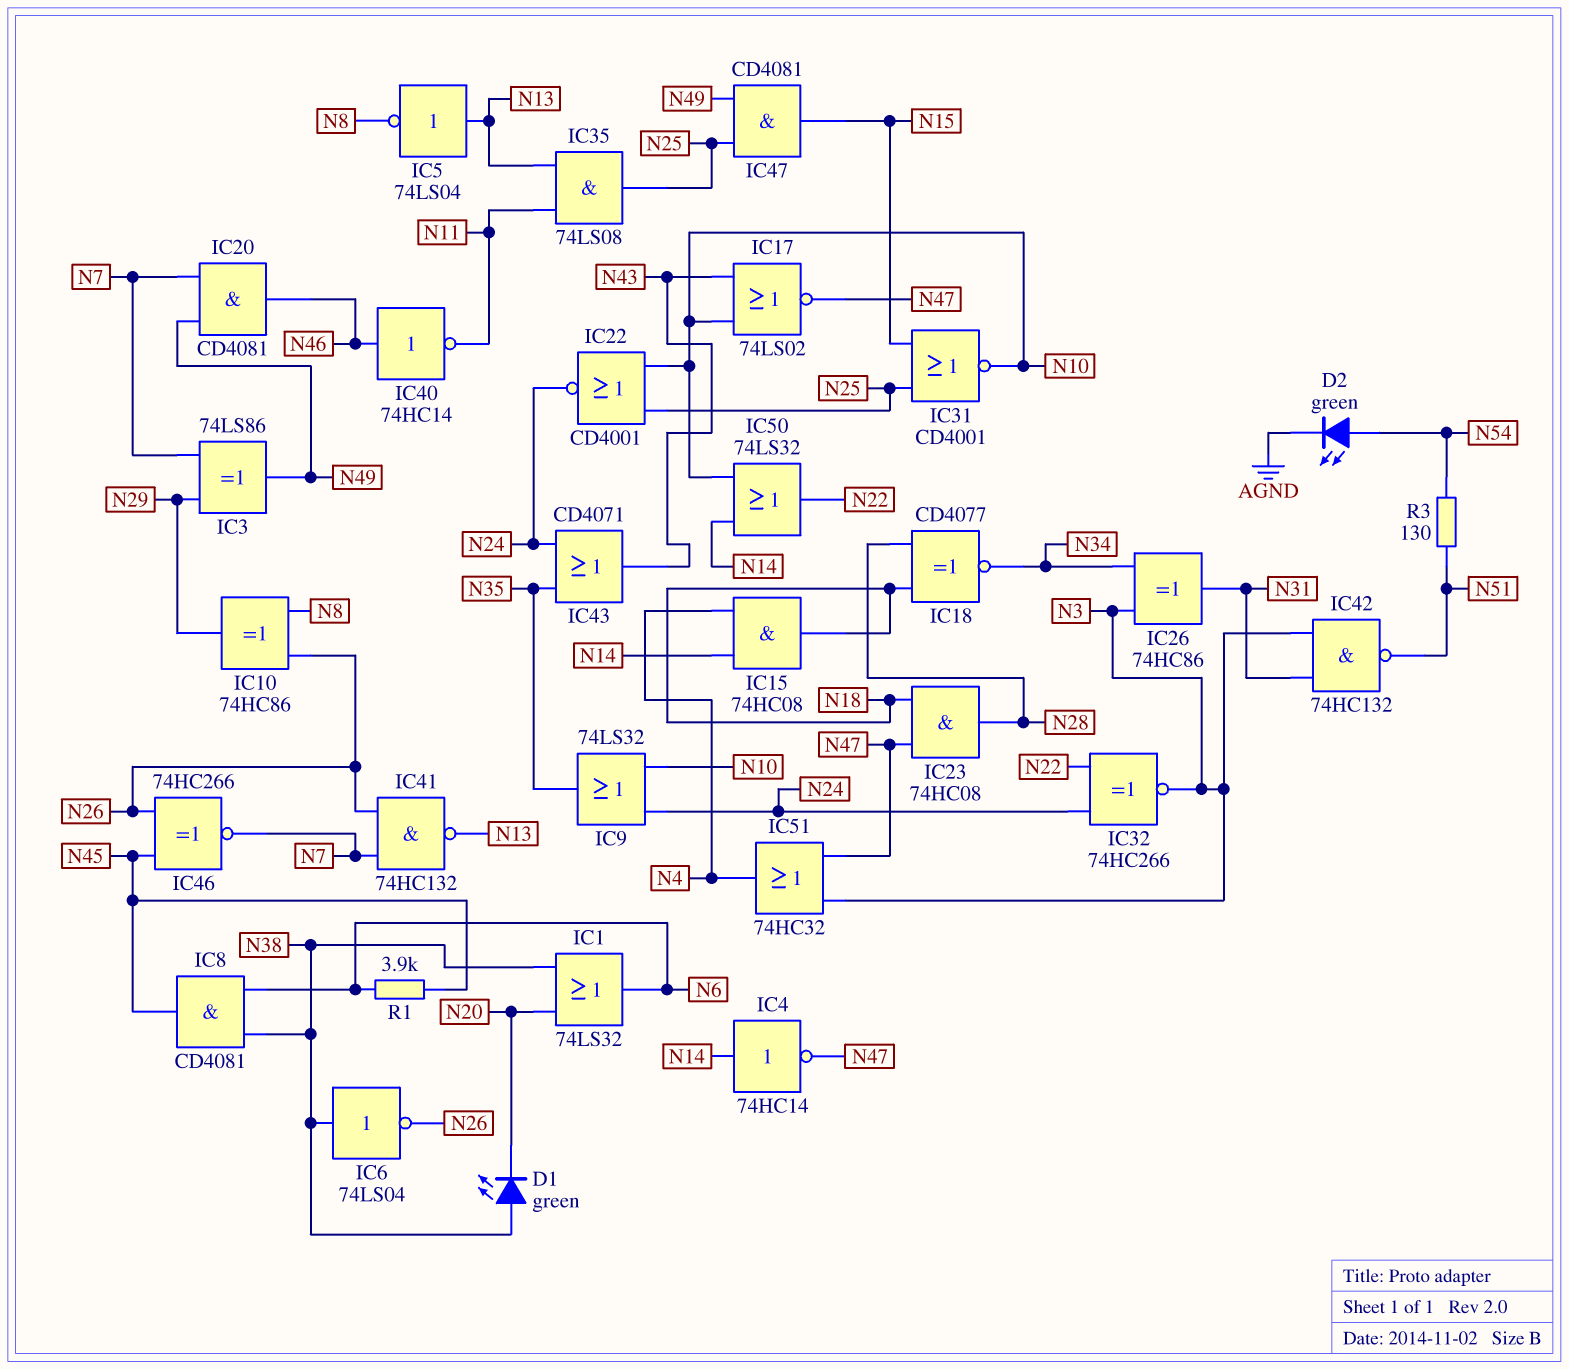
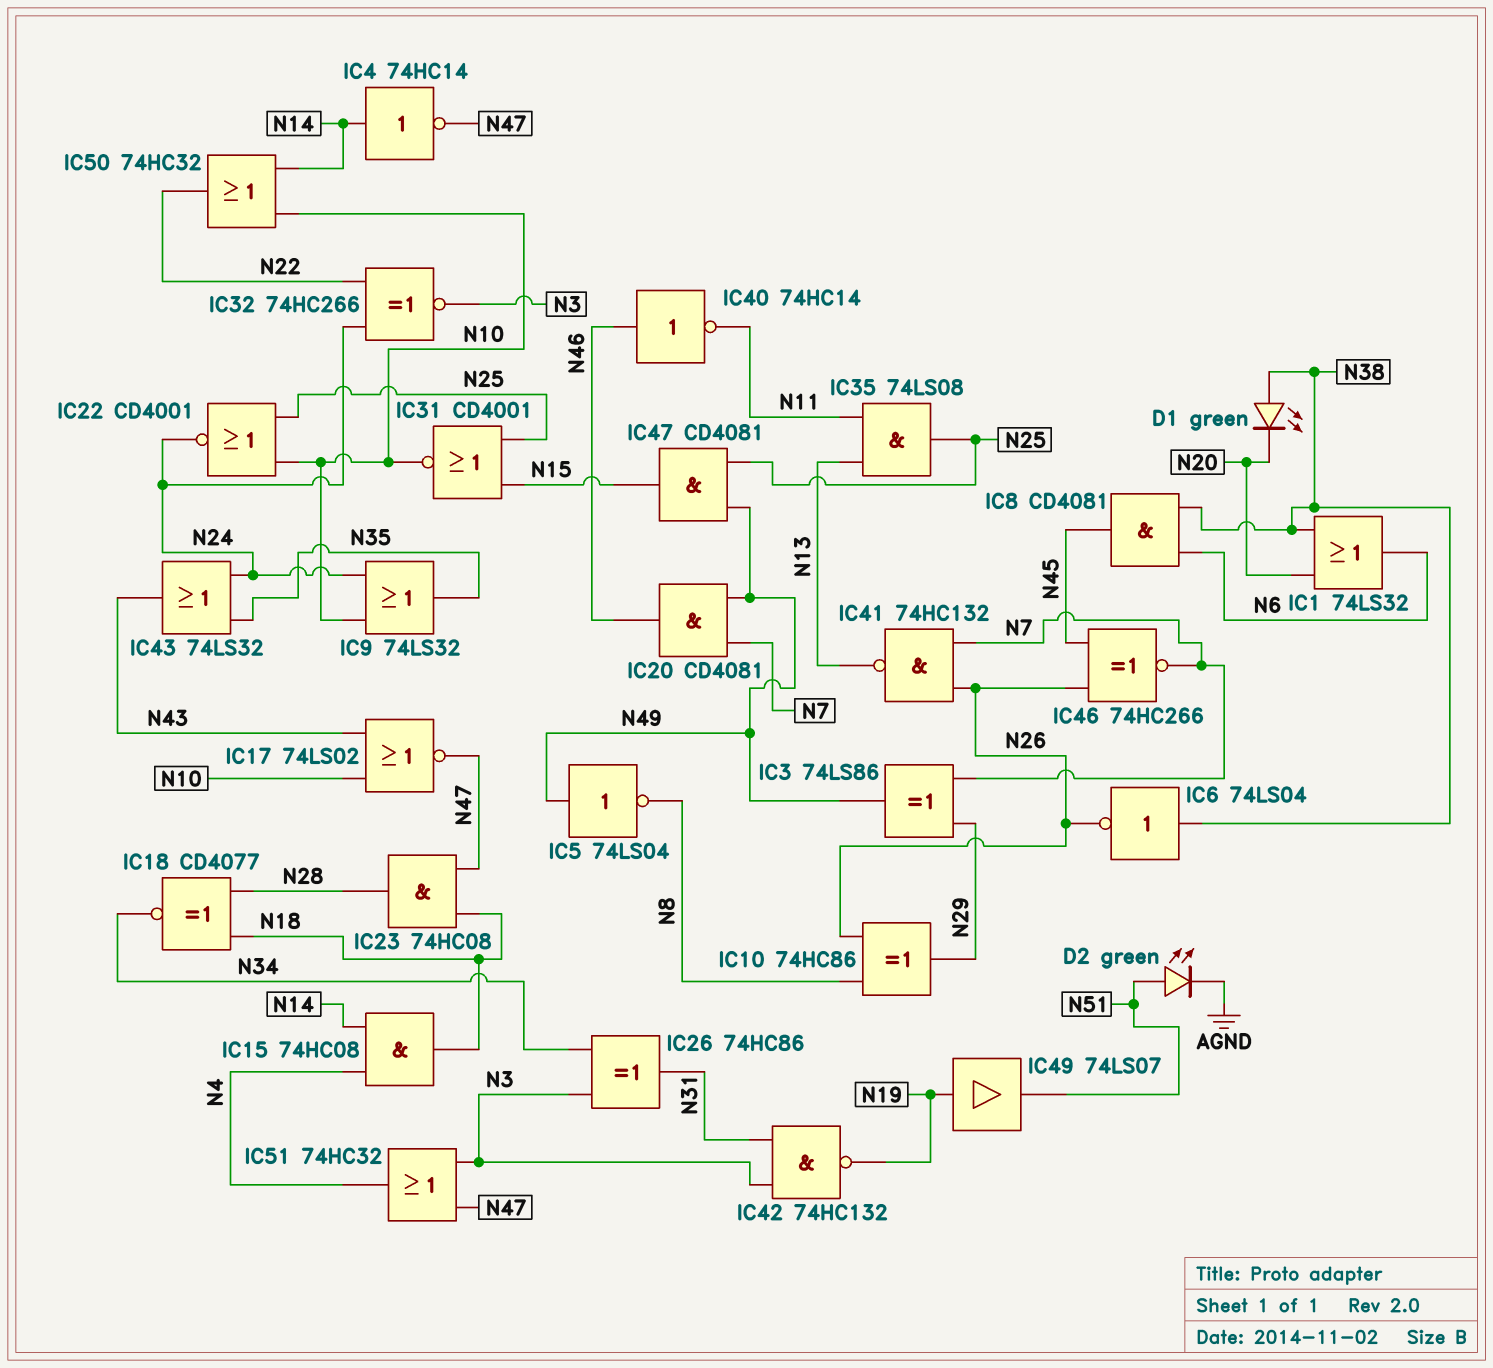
D2: LED green (A N54, K AGND) -> LED green (A N51, K AGND)
IC5: NOT 74LS04 (in N13, out N8) -> NOT 74LS04 (in N49, out N8)
IC42: NAND 74HC132 (in N3, in N31, out N51) -> NAND 74HC132 (in N3, in N31, out N19)
IC43: OR CD4071 (in N24, in N35, out N43) -> OR 74LS32 (in N24, in N35, out N43)
IC49: none -> buffer 74LS07 (in N19, out N51)
IC50: OR 74LS32 (in N10, in N14, out N22) -> OR 74HC32 (in N10, in N14, out N22)
R1: 3.9k (N6, N45) -> none
R3: 130 (N51, N54) -> none

